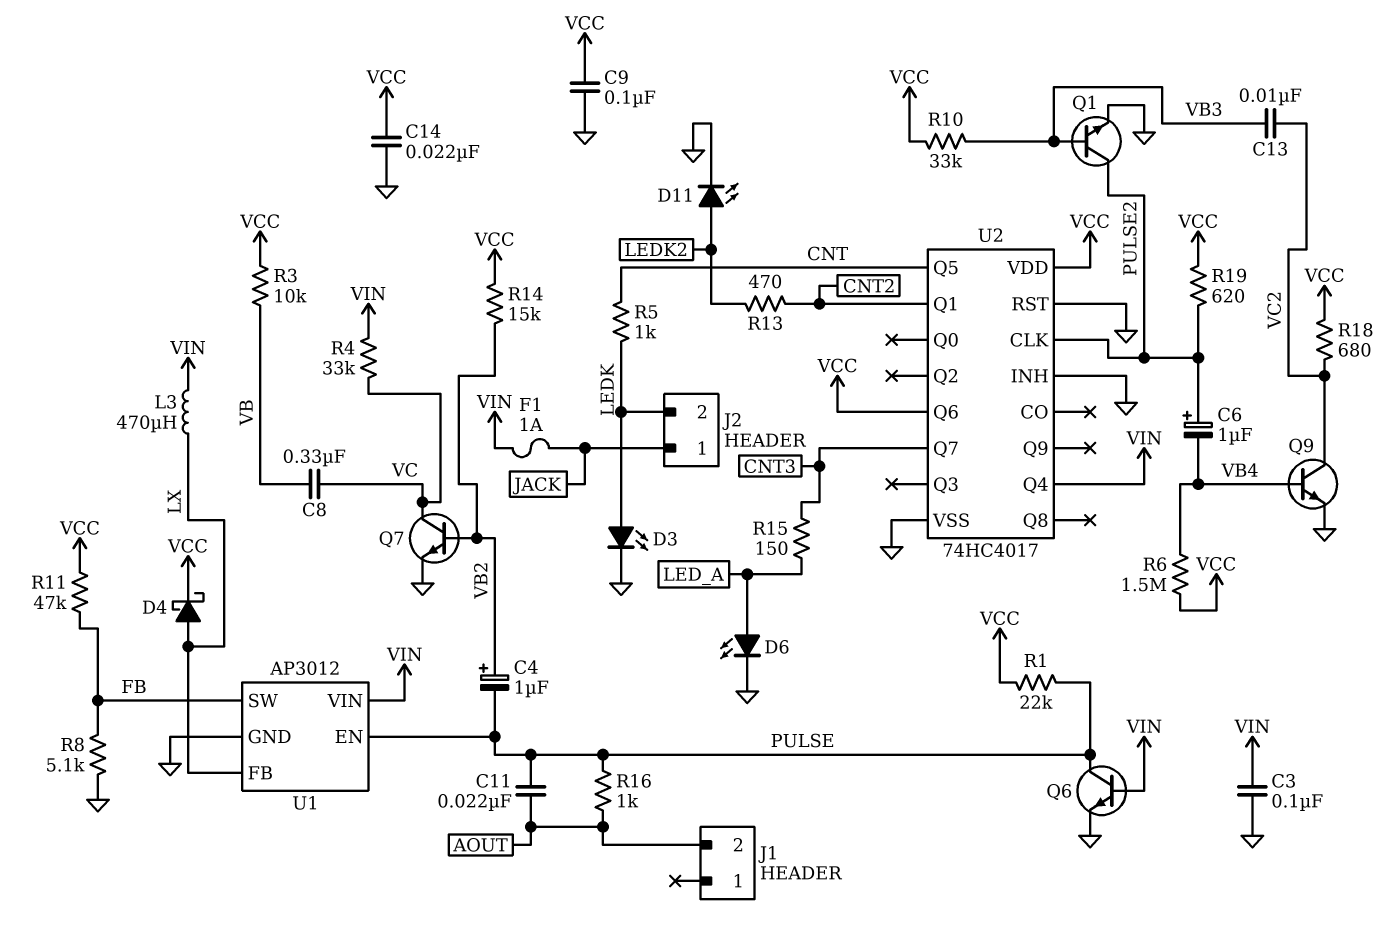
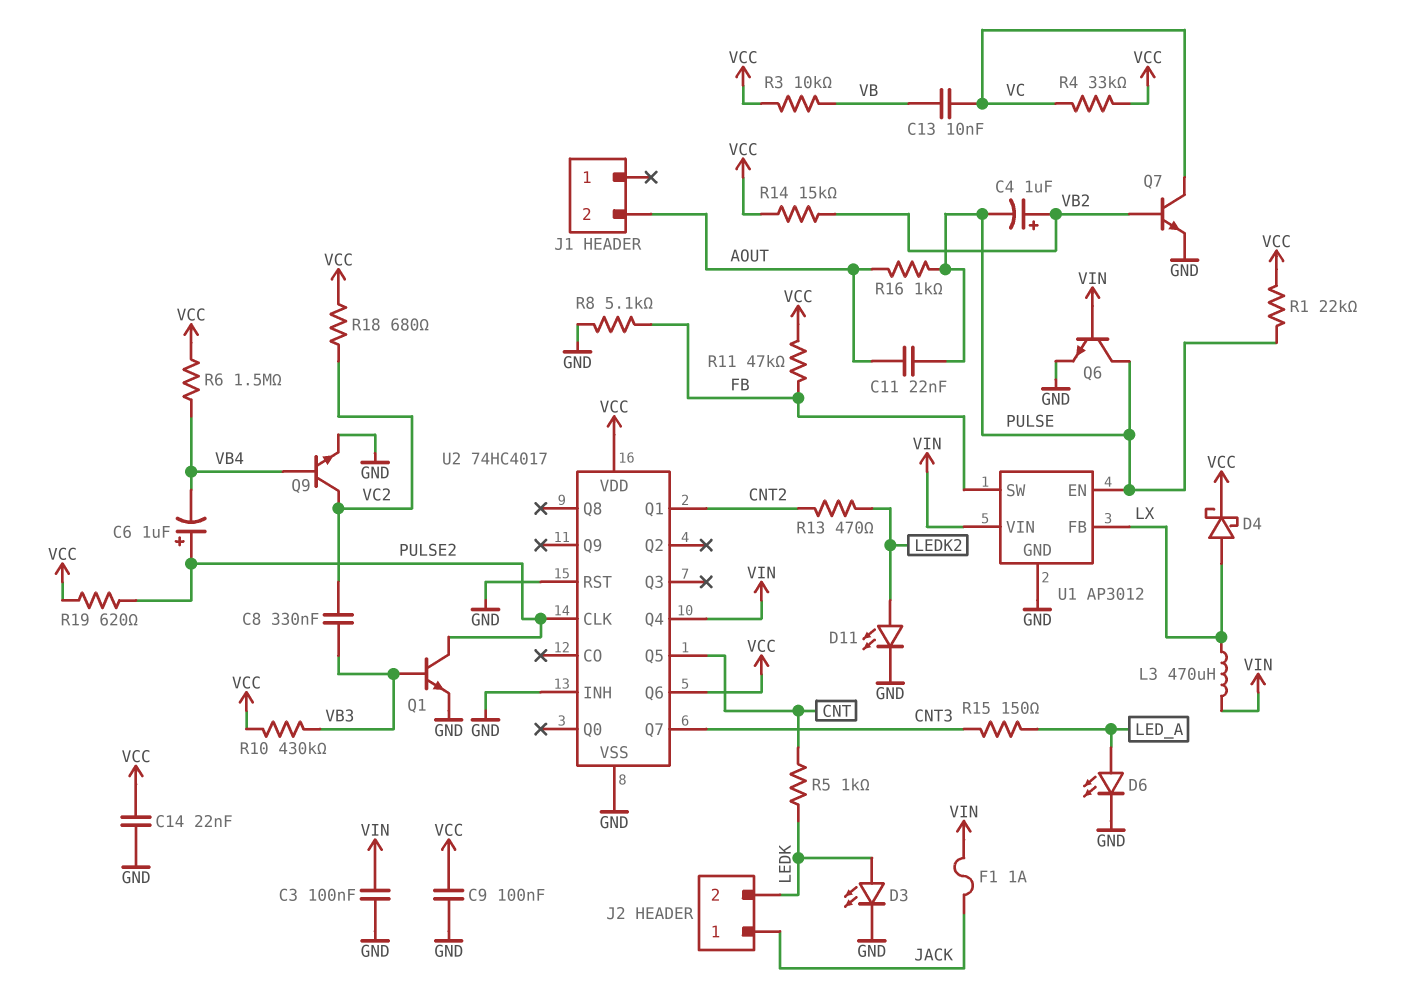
C8: 330nF (VB, VC) -> 330nF (VB3, VC2)
C13: 10nF (VB3, VC2) -> 10nF (VB, VC)
R4: 33k (VC, VIN) -> 33k (VC, VCC)
R10: 33k (VB3, VCC) -> 430k (VB3, VCC)

